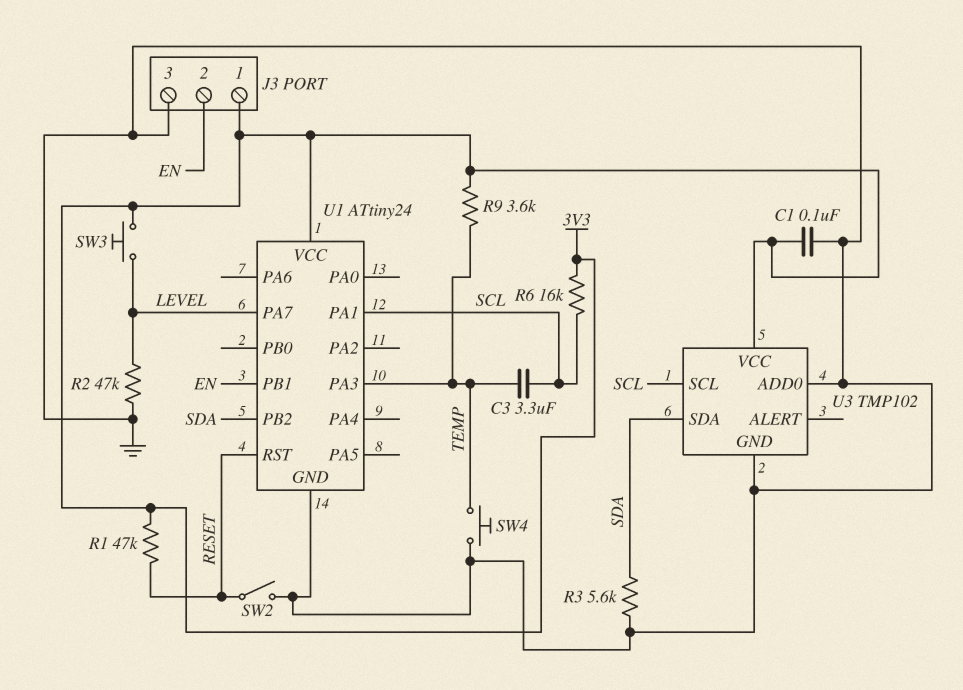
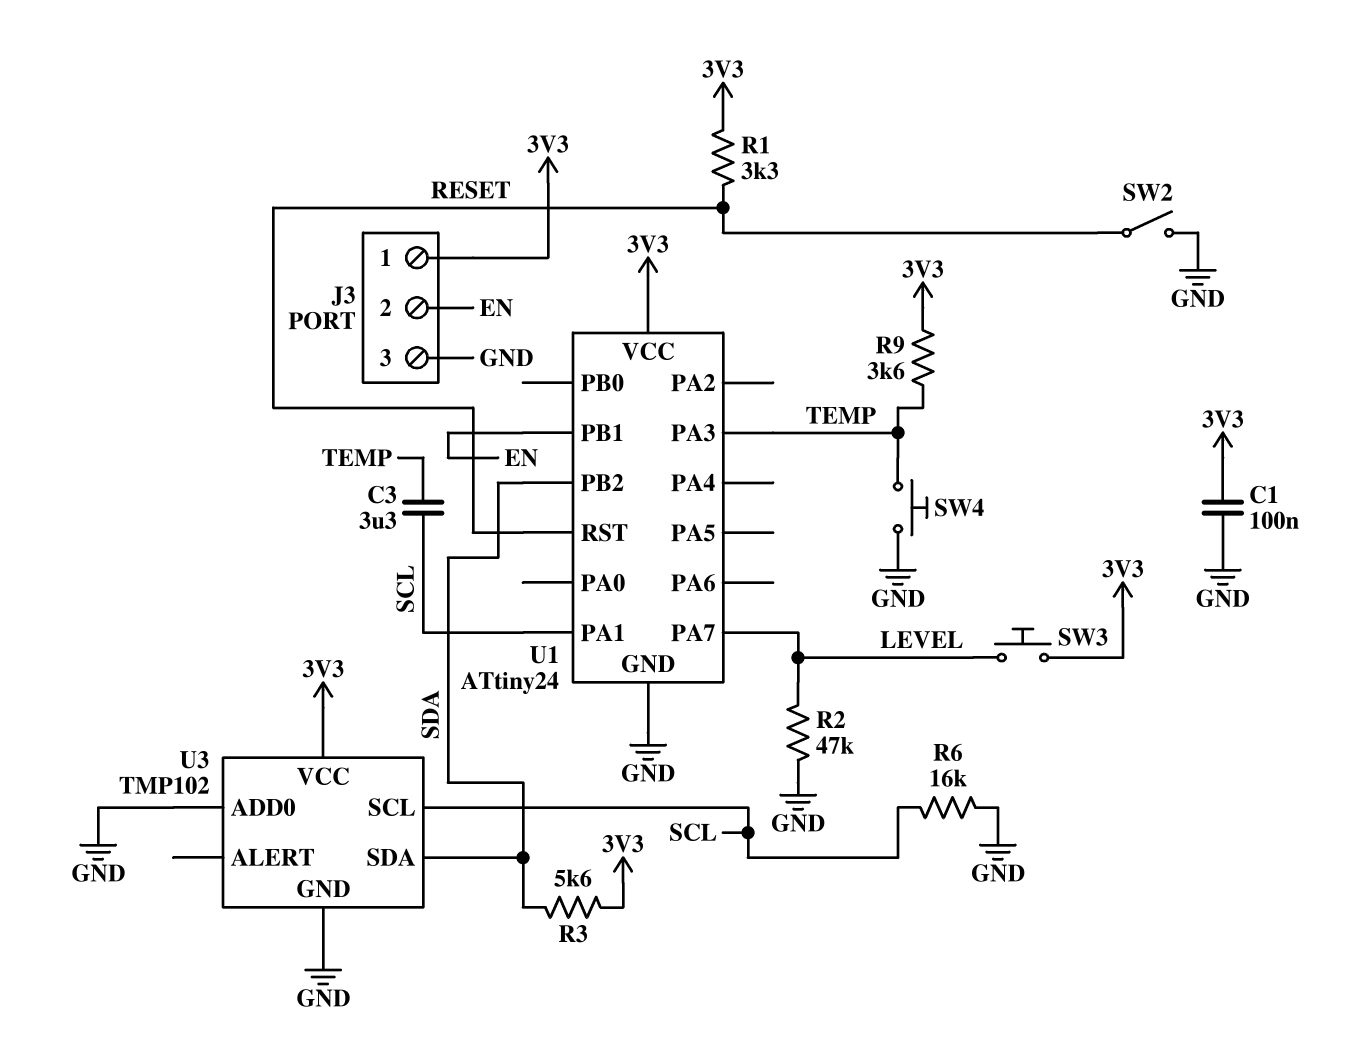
R1: 47k (3V3, RESET) -> 3.3k (3V3, RESET)
R3: 5.6k (GND, SDA) -> 5.6k (3V3, SDA)
R6: 16k (3V3, SCL) -> 16k (GND, SCL)

